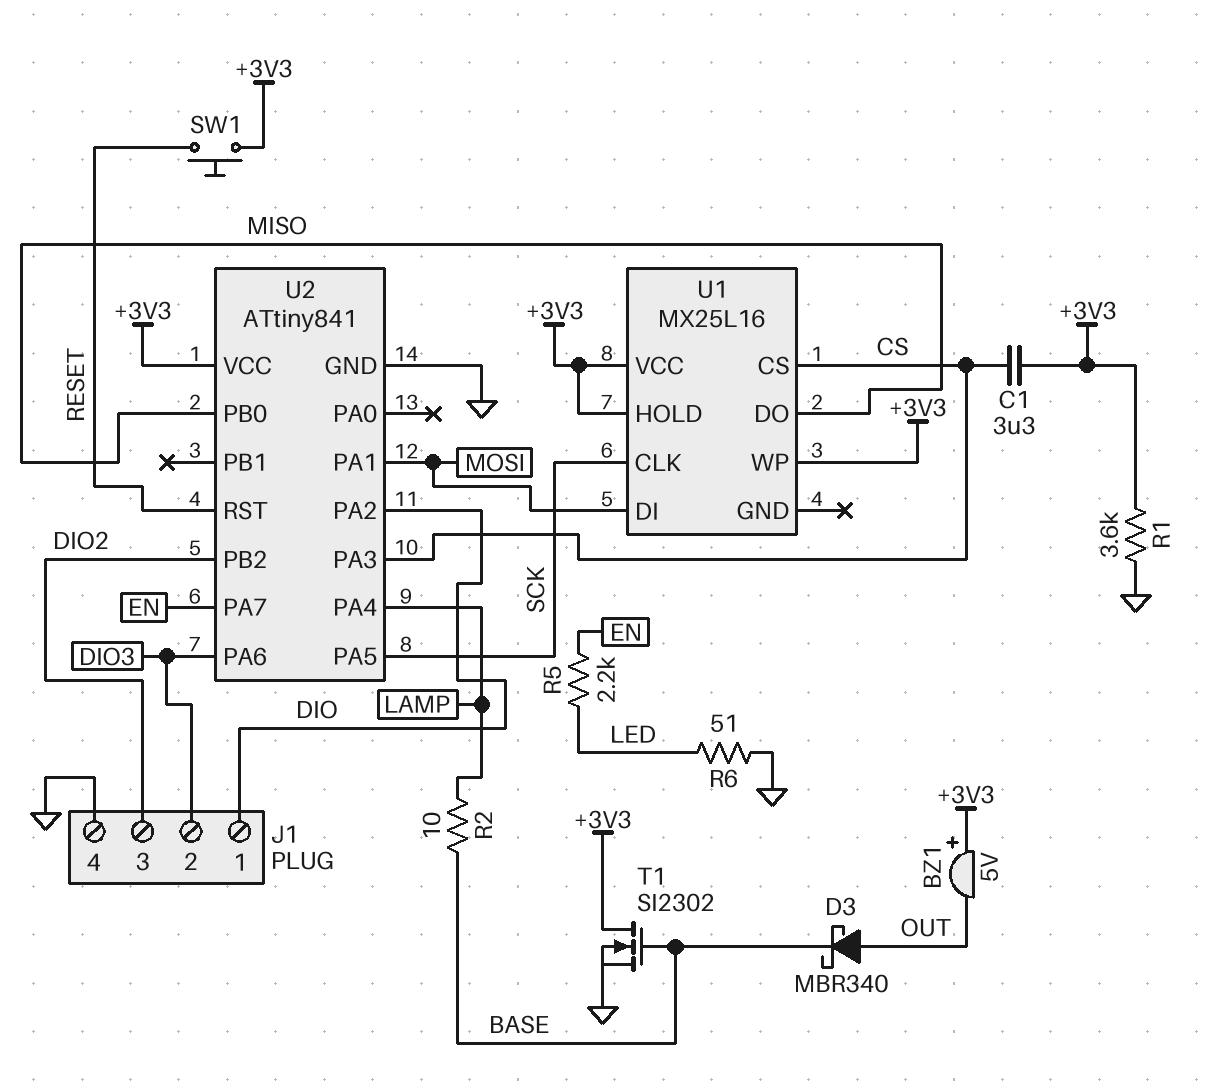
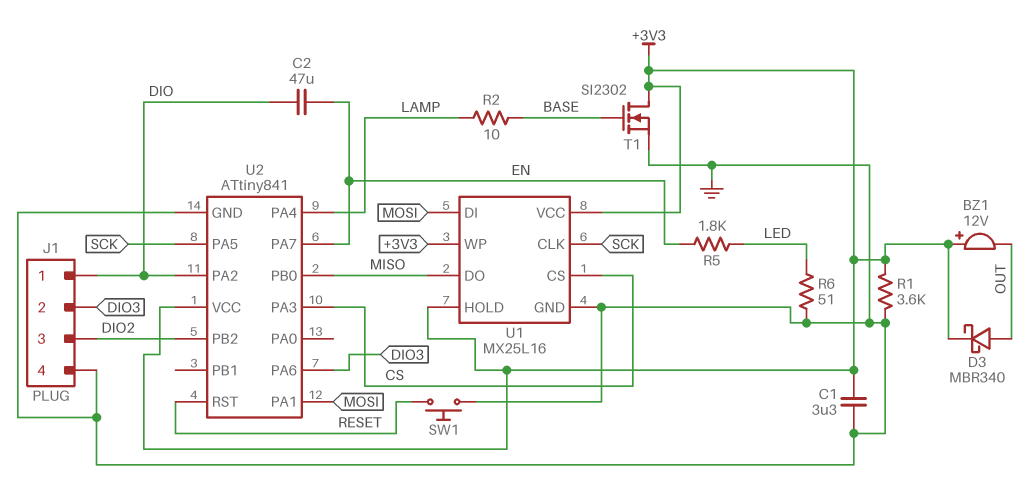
BZ1: buzzer 5V (plus +3V3, minus OUT) -> buzzer 12V (plus +3V3, minus OUT)
C1: 3.3uF (+3V3, CS) -> 3.3uF (+3V3, GND)
C2: none -> 47uF (DIO, EN)
D3: schottky MBR340 (A OUT, K BASE) -> schottky MBR340 (A OUT, K +3V3)
R5: 2.2k (EN, LED) -> 1.8k (EN, LED)
SW1: button (+3V3, RESET) -> button (GND, RESET)
U1 pin GND: none -> GND

